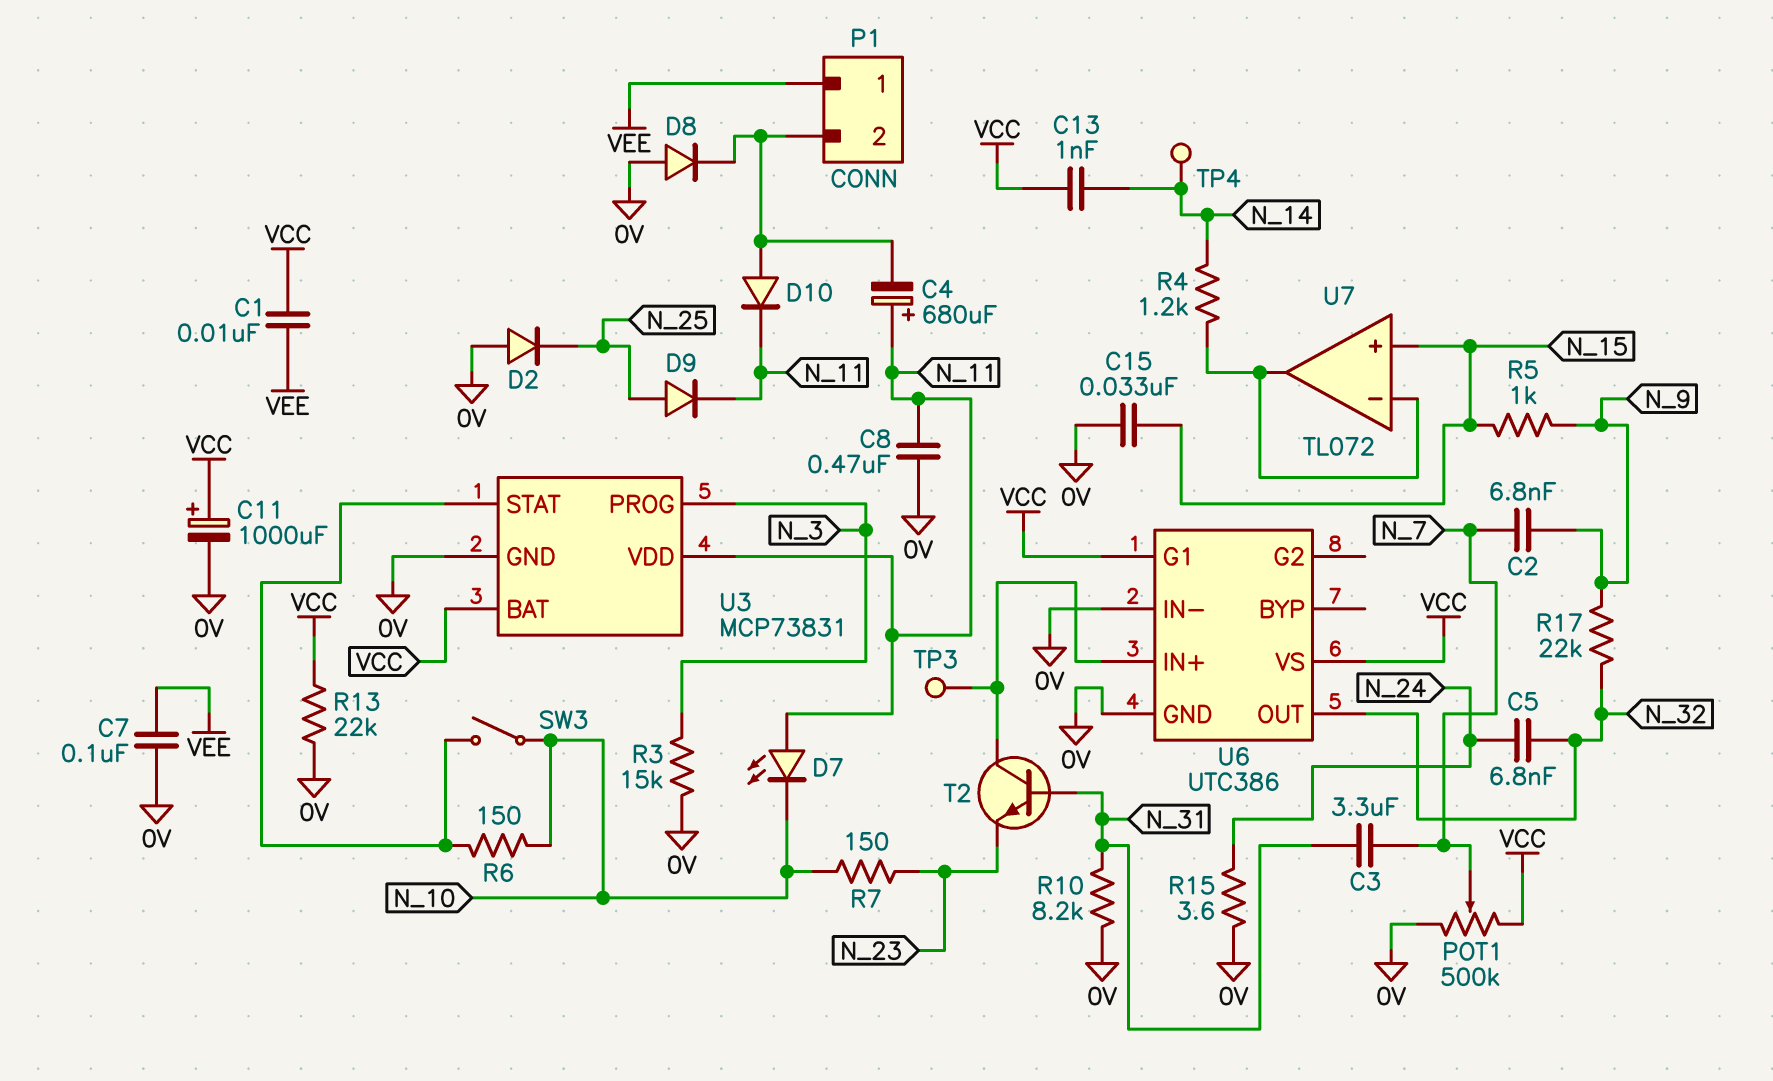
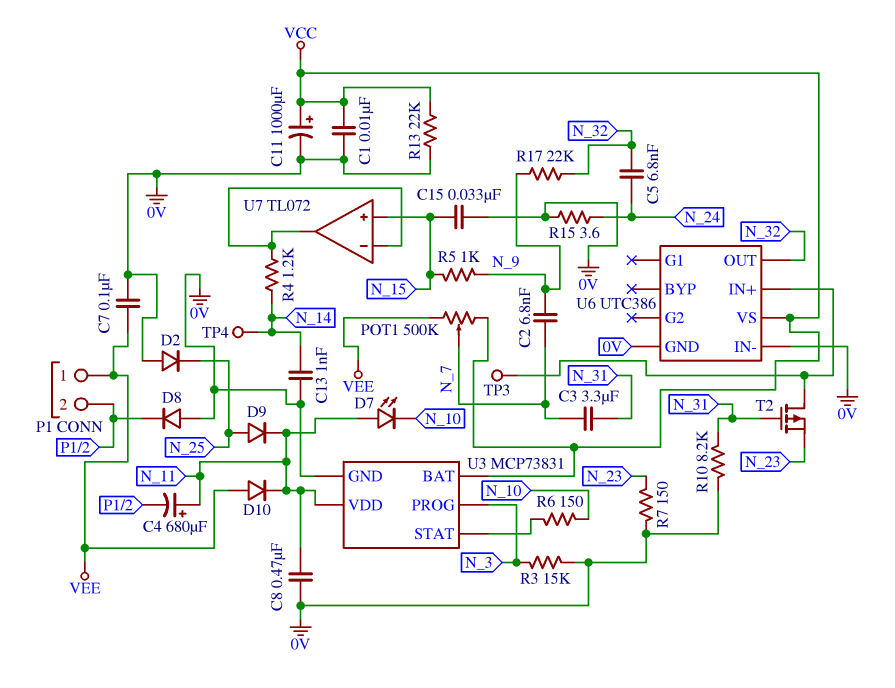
C1: 10nF (VCC, VEE) -> 10nF (0V, VCC)
C13: 1nF (N_14, VCC) -> 1nF (0V, N_14)
D10: diode (A P1/2, K N_11) -> diode (A VEE, K N_11)
POT1: 500k (0V, VCC, wiper N_7) -> 500k (VCC, VEE, wiper N_7)
R7: 150 (N_10, N_23) -> 150 (0V, N_23)
SW3: switch (N_10, U3/STAT) -> none
T2: NPN (B N_31, C U6/IN+, E N_23) -> PMOS (G N_31, D U6/IN+, S N_23)
U6 pin G1: VCC -> none

